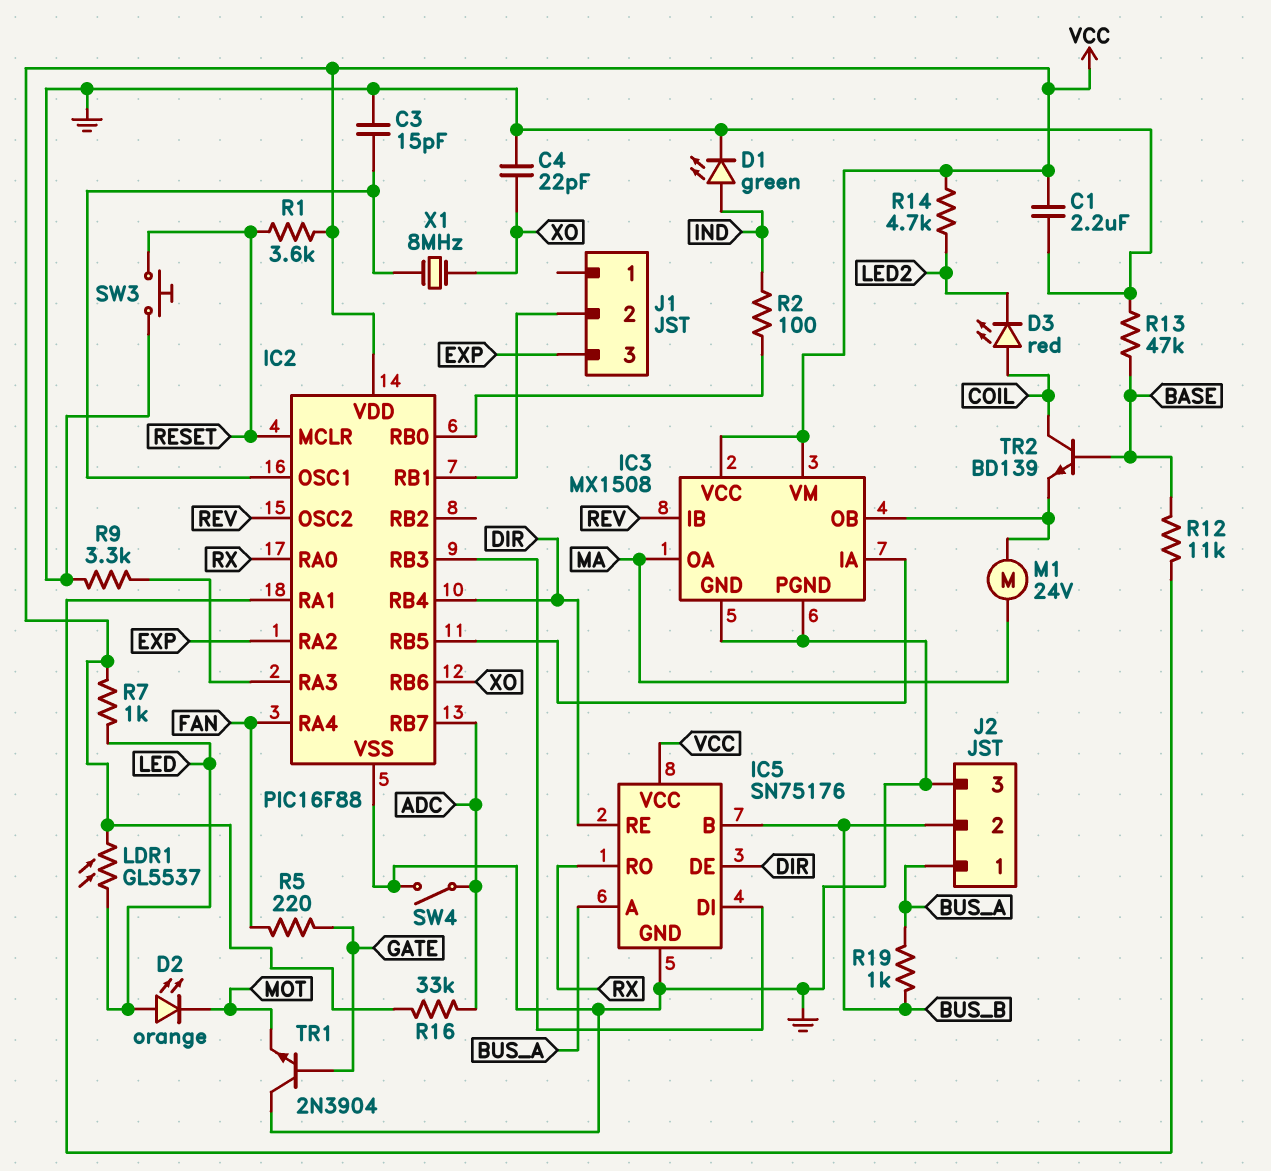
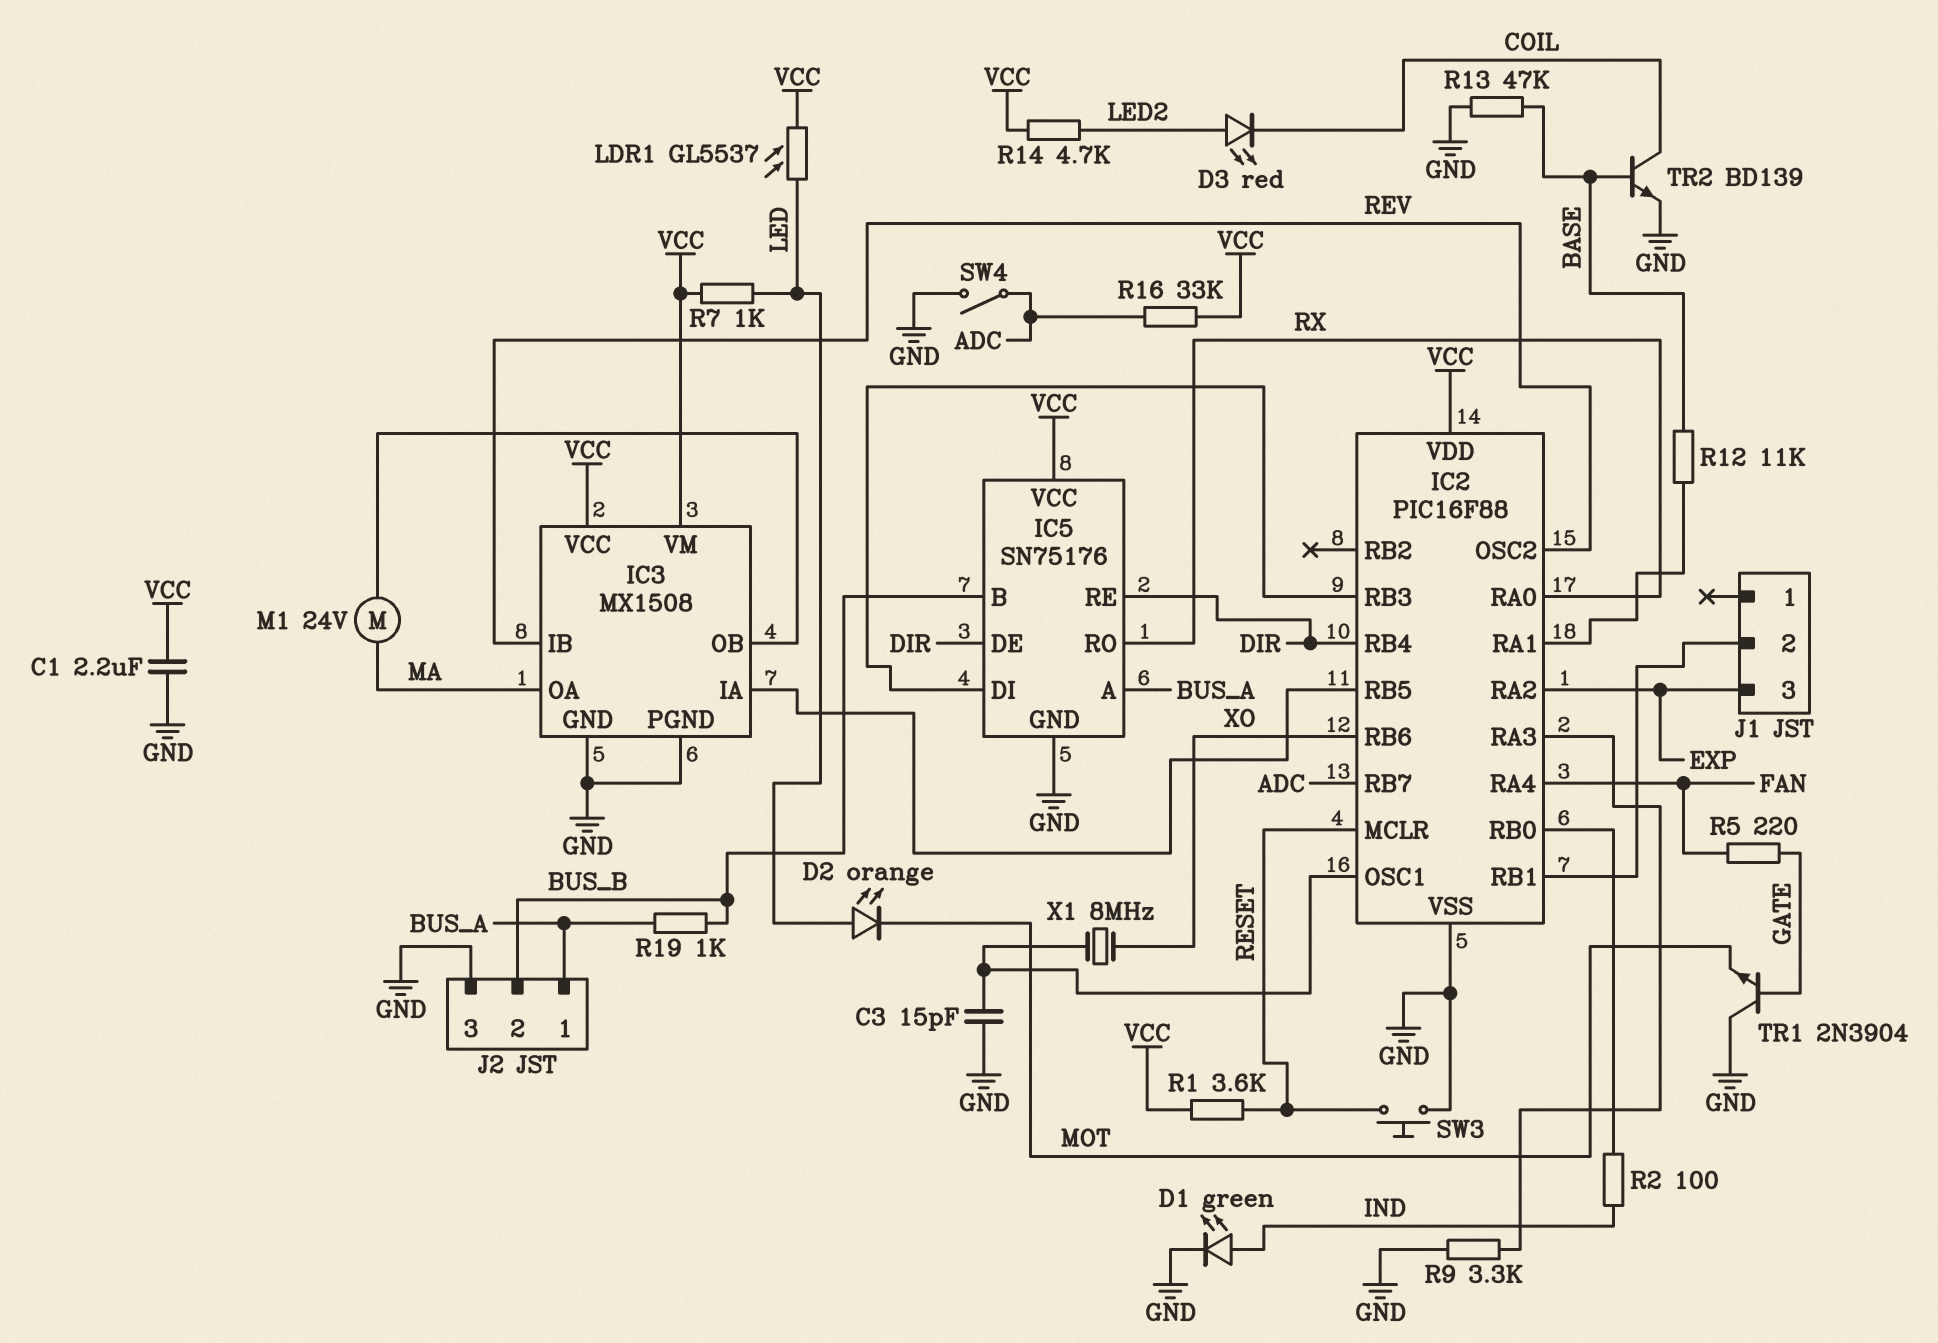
C4: 22pF (GND, XO) -> none
D3: LED red (A COIL, K LED2) -> LED red (A LED2, K COIL)
TR2: NPN BD139 (B BASE, C COIL, E IC3/OB) -> NPN BD139 (B BASE, C COIL, E GND)

